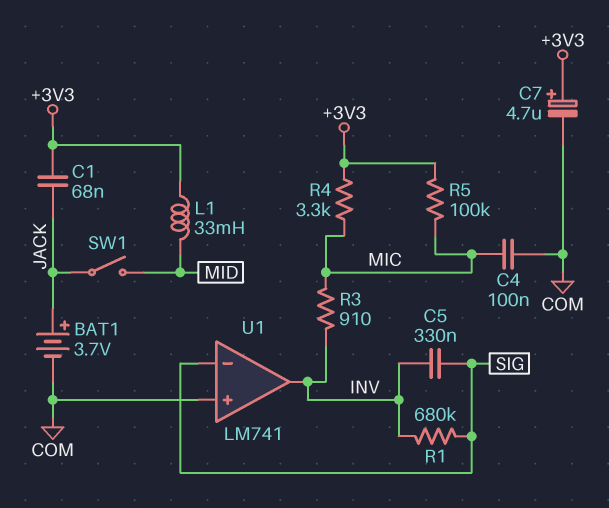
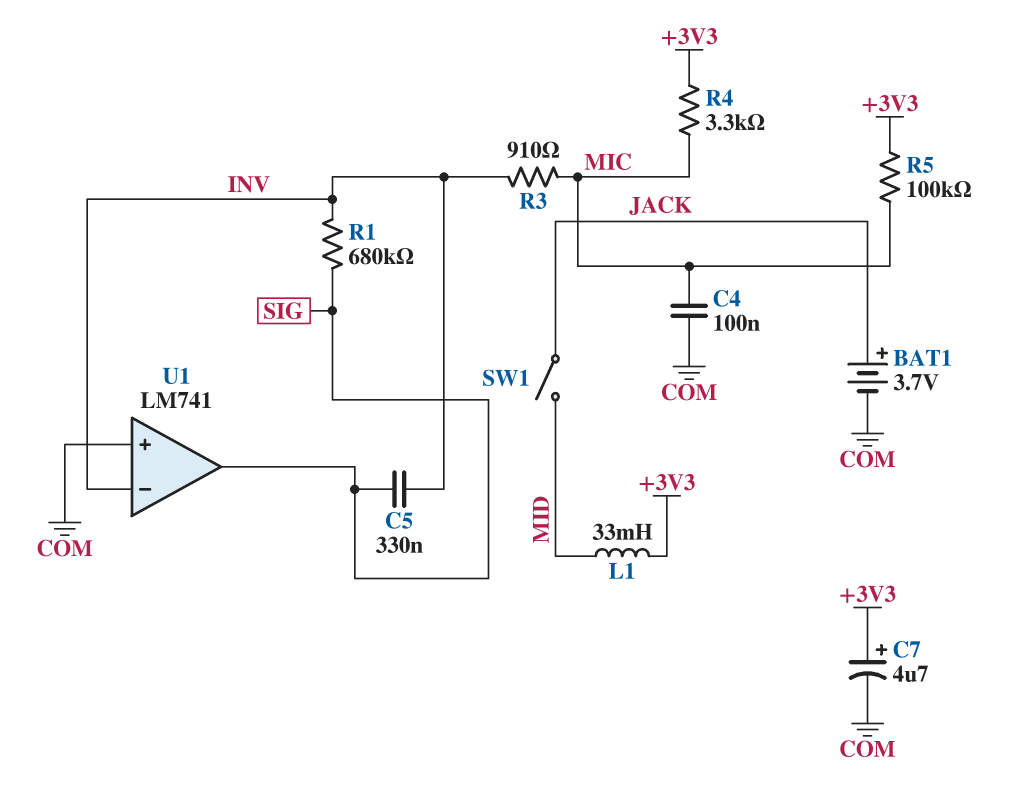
C1: 68nF (+3V3, JACK) -> none
U1 pin in-: SIG -> INV
U1 pin out: INV -> SIG

